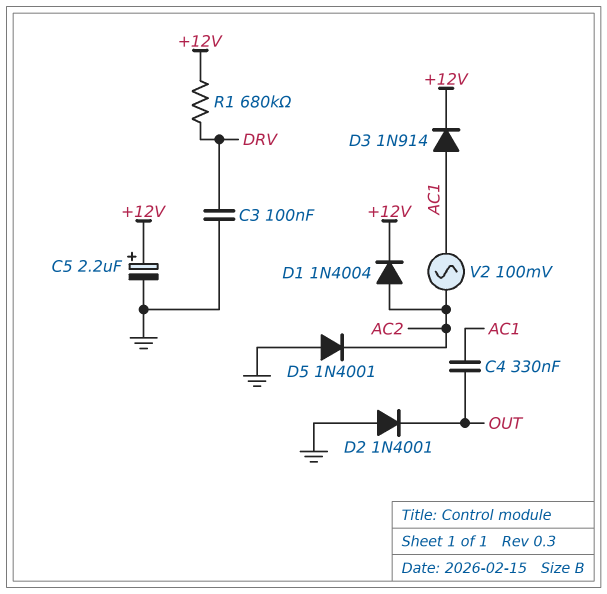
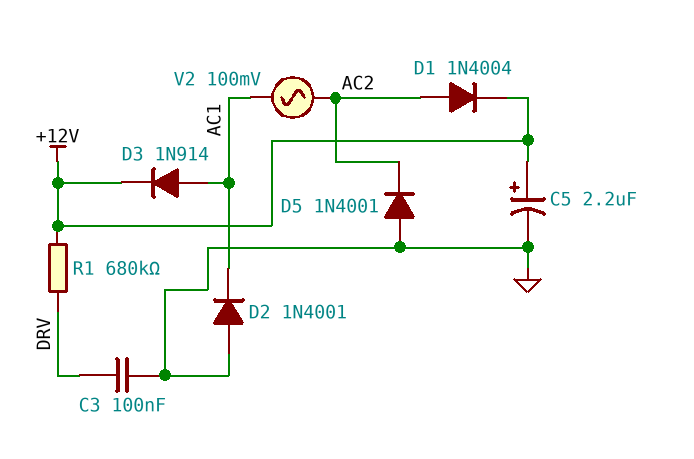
C4: 330nF (AC1, OUT) -> none
D2: diode 1N4001 (A GND, K OUT) -> diode 1N4001 (A GND, K AC1)

